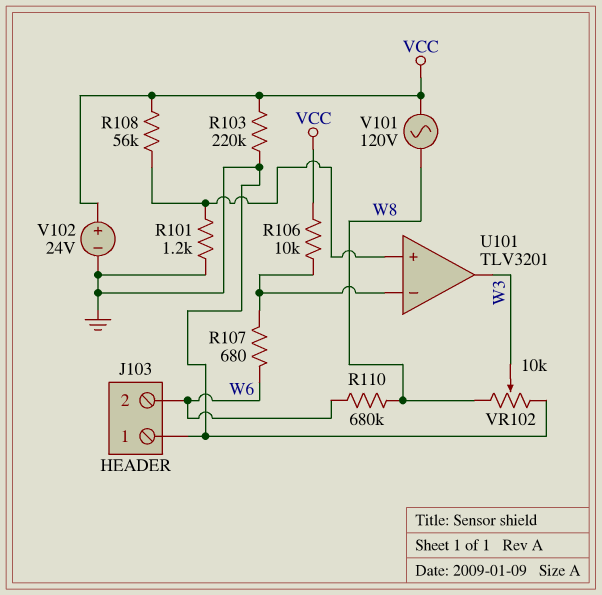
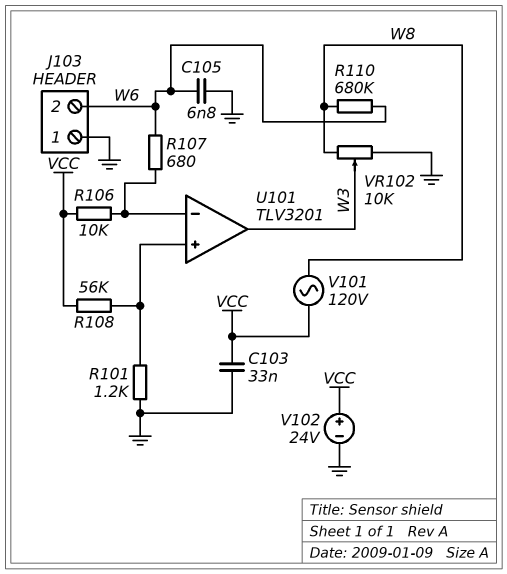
C103: none -> 33nF (GND, VCC)
C105: none -> 6.8nF (GND, W6)
R103: 220k (GND, VCC) -> none

